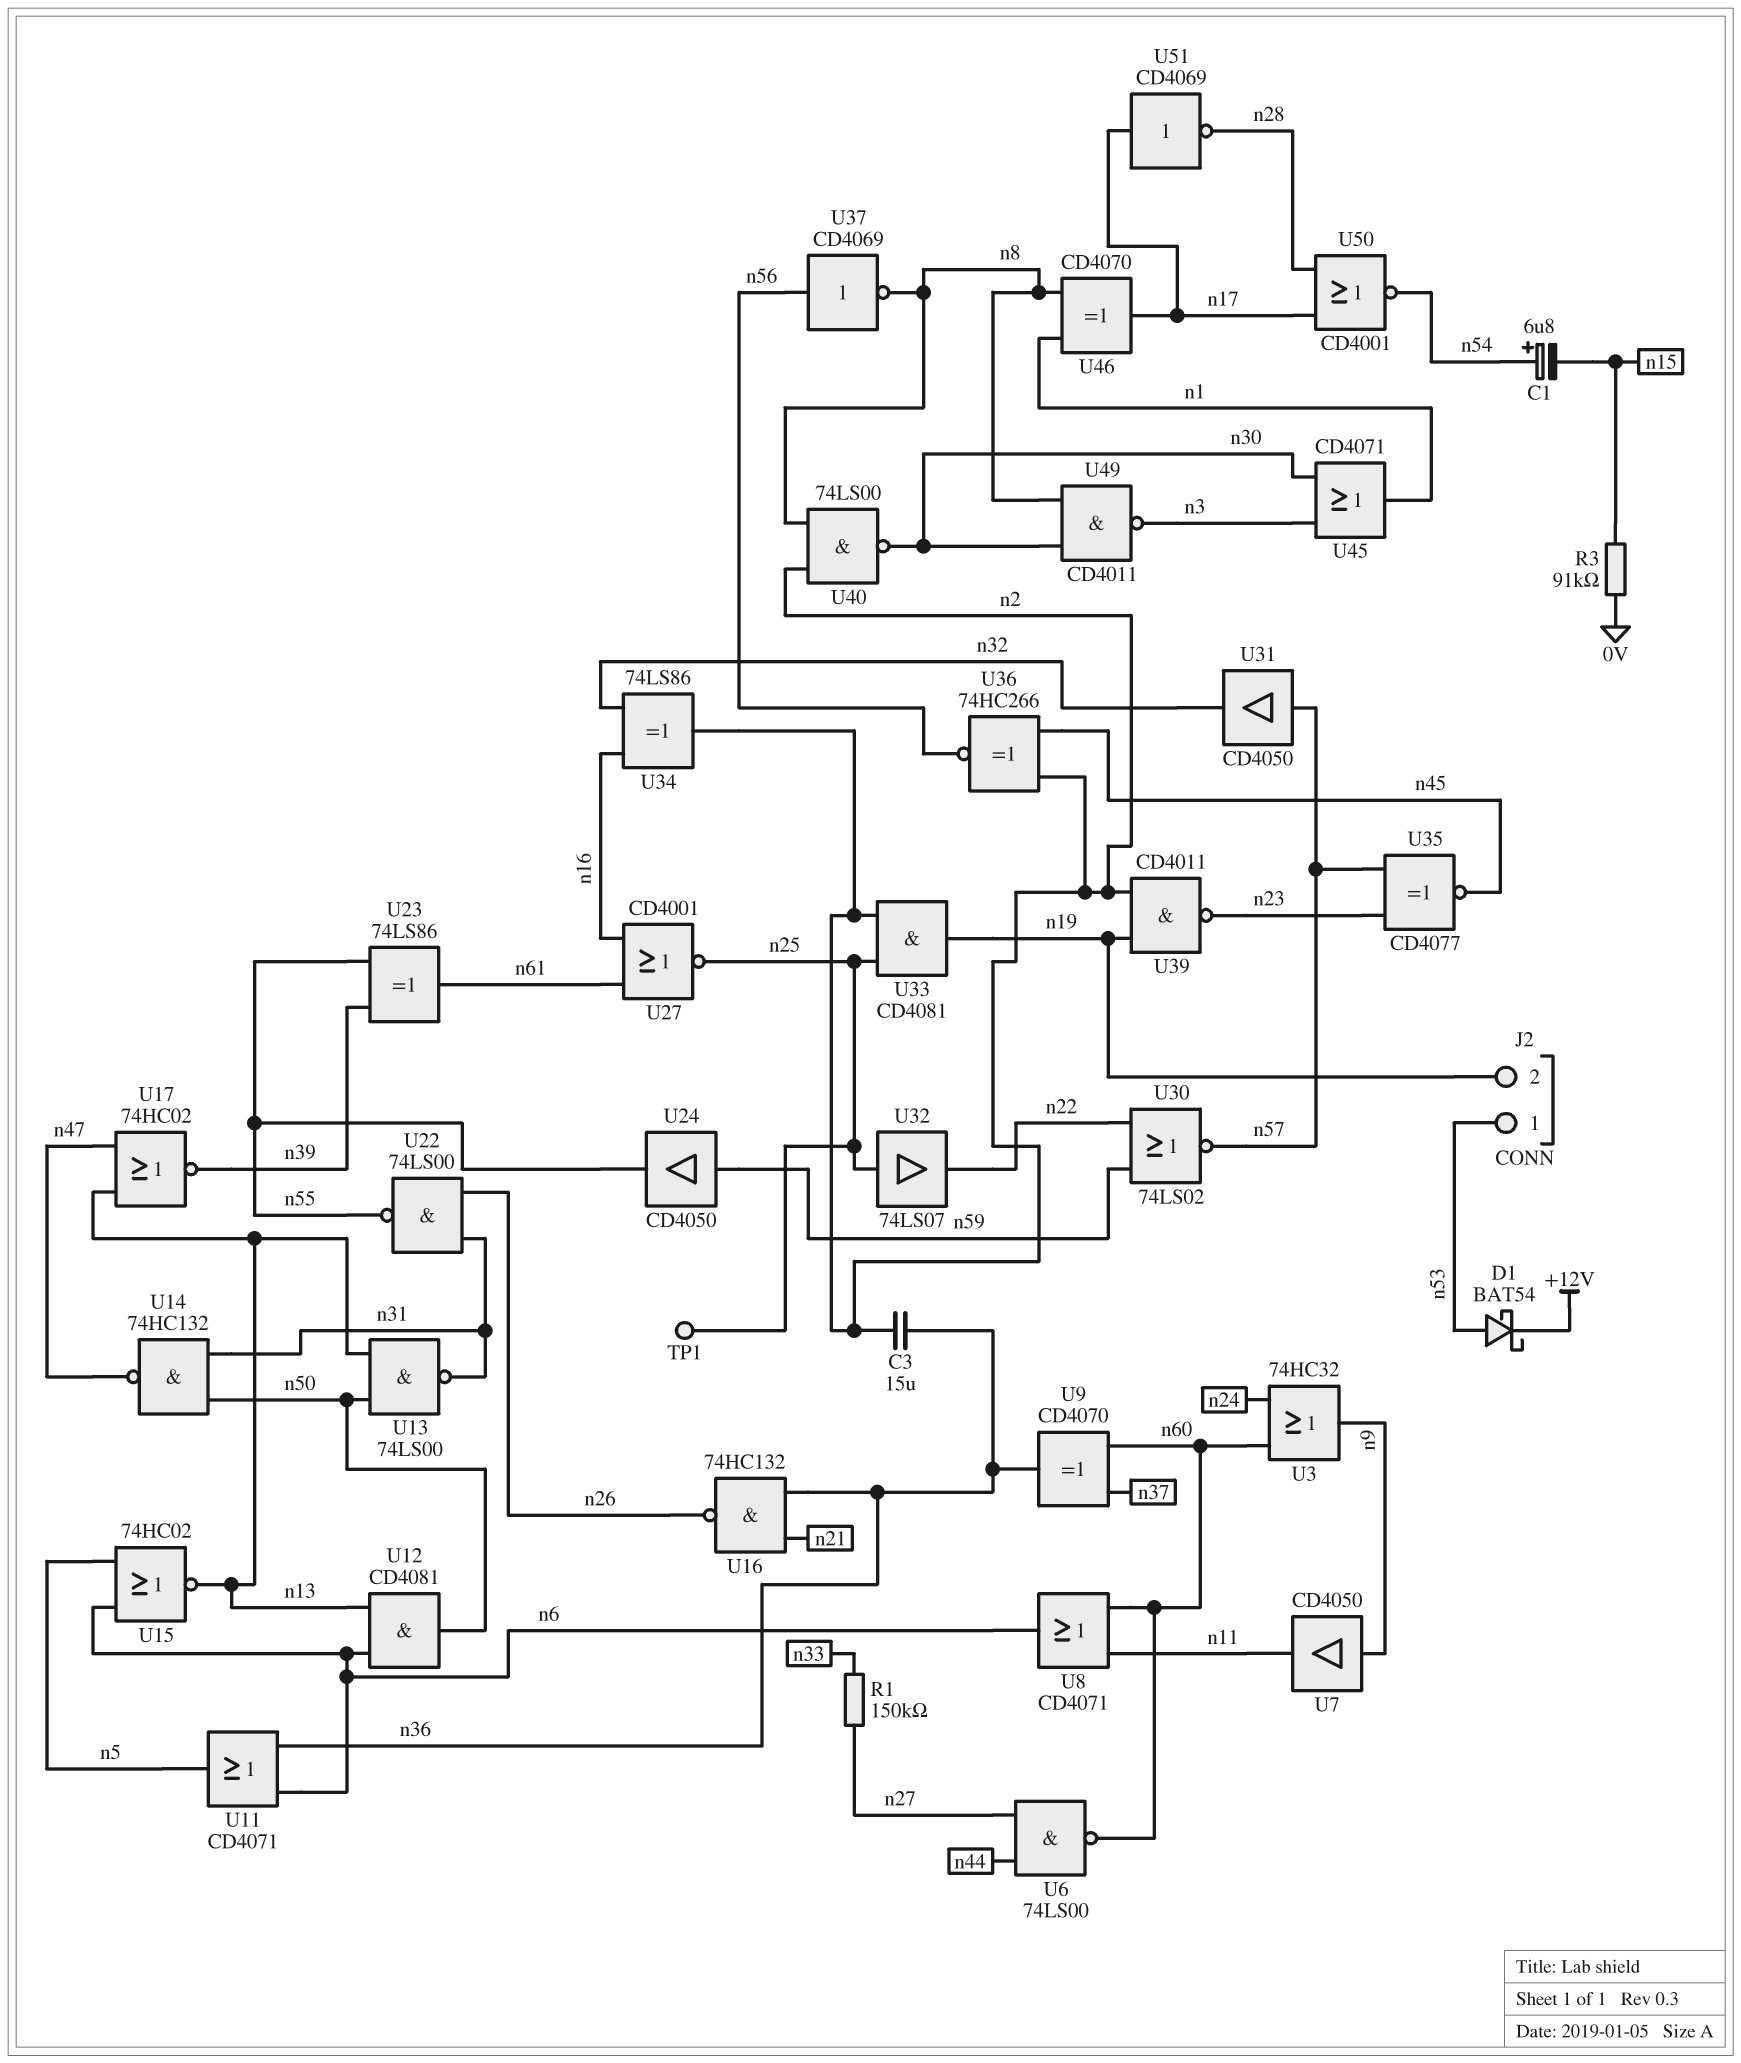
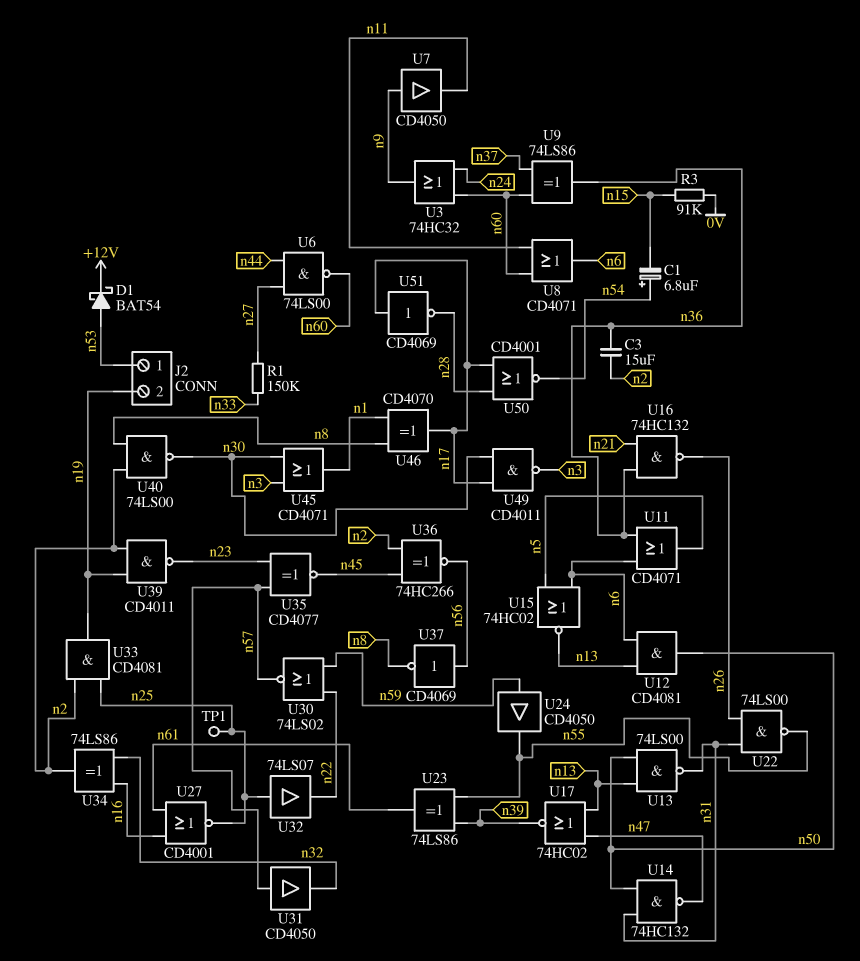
U9: XOR CD4070 (in n37, in n60, out n36) -> XOR 74LS86 (in n37, in n60, out n36)
U49: NAND CD4011 (in n8, in n30, out n3) -> NAND CD4011 (in n17, in n30, out n3)

